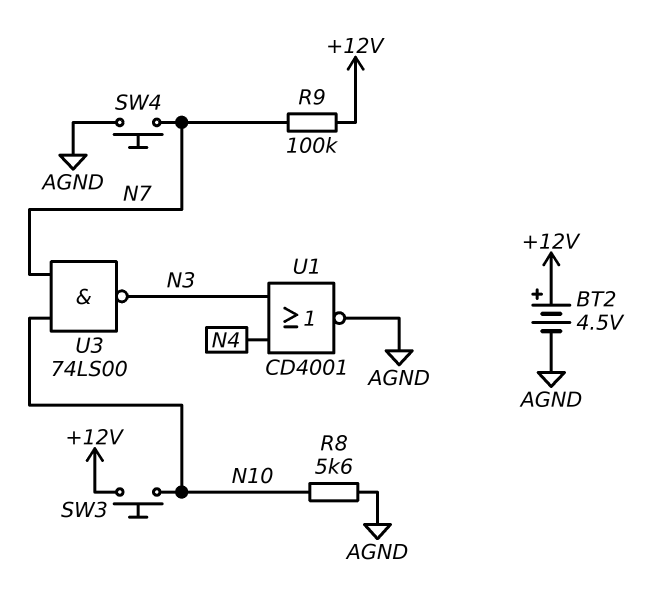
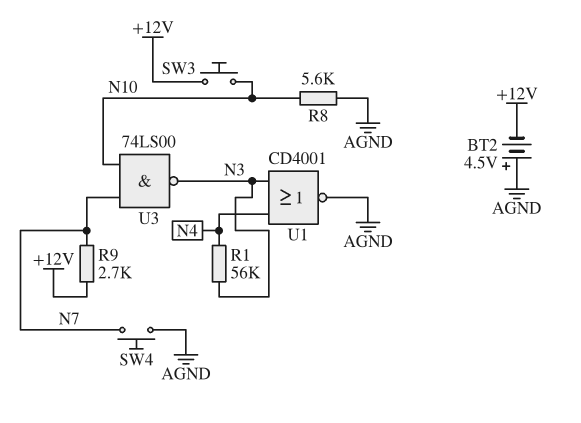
BT2: 4.5V (plus +12V, minus AGND) -> 4.5V (plus AGND, minus +12V)
R1: none -> 56k (N3, N4)
R9: 100k (+12V, N7) -> 2.7k (+12V, N7)

